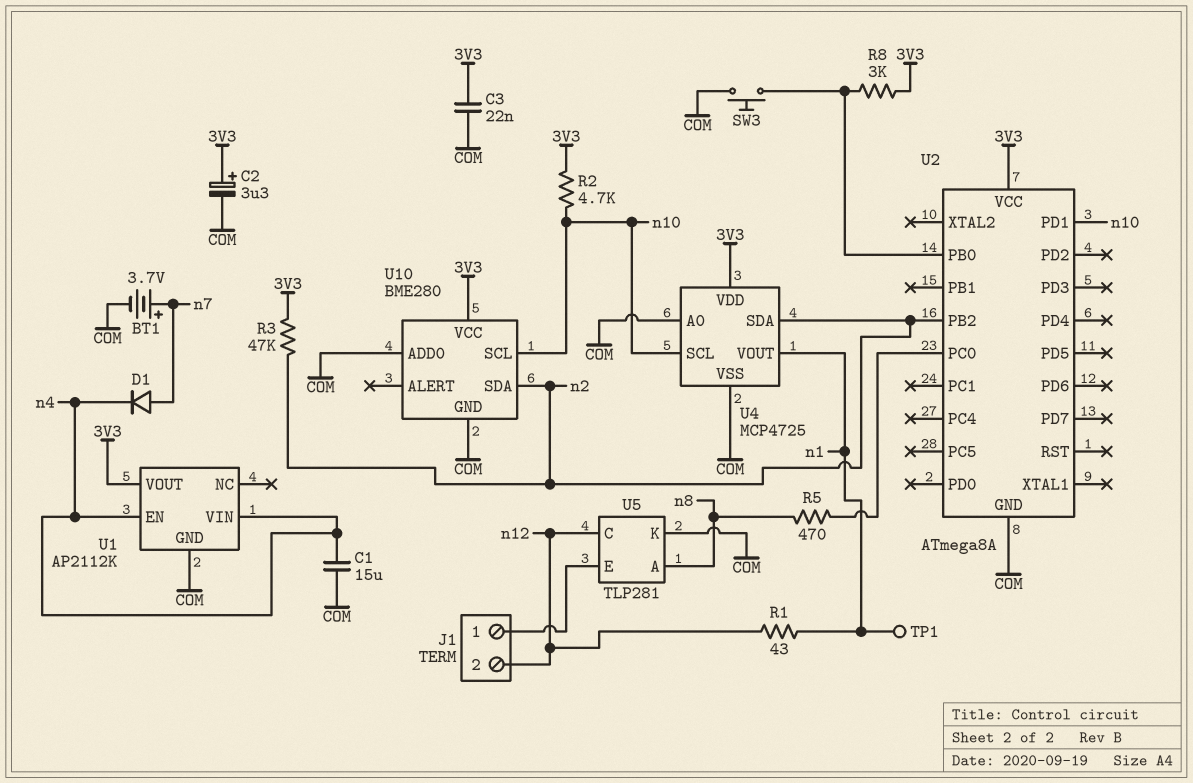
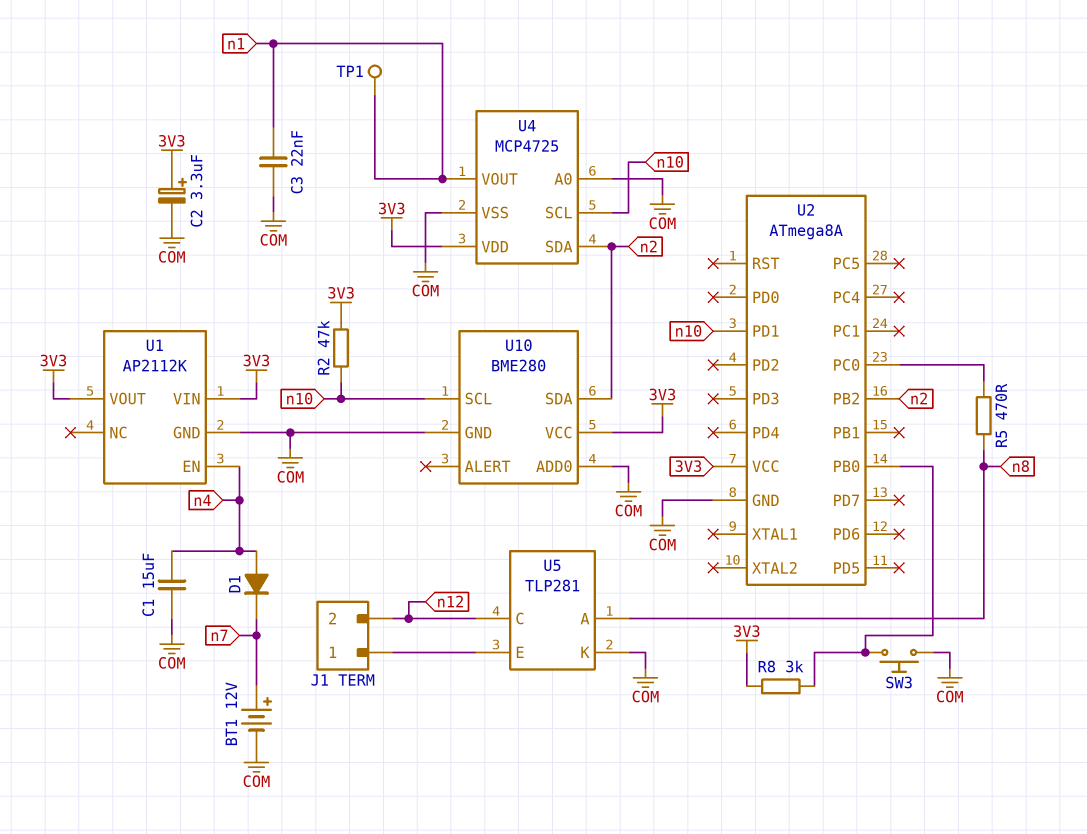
BT1: 3.7V (plus n7, minus COM) -> 12V (plus n7, minus COM)
C3: 22nF (3V3, COM) -> 22nF (COM, n1)
D1: diode (A n7, K n4) -> diode (A n4, K n7)
R1: 43 (n1, n12) -> none
R2: 4.7k (3V3, n10) -> 47k (3V3, n10)
R3: 47k (3V3, n2) -> none
U1 pin VIN: n4 -> 3V3

